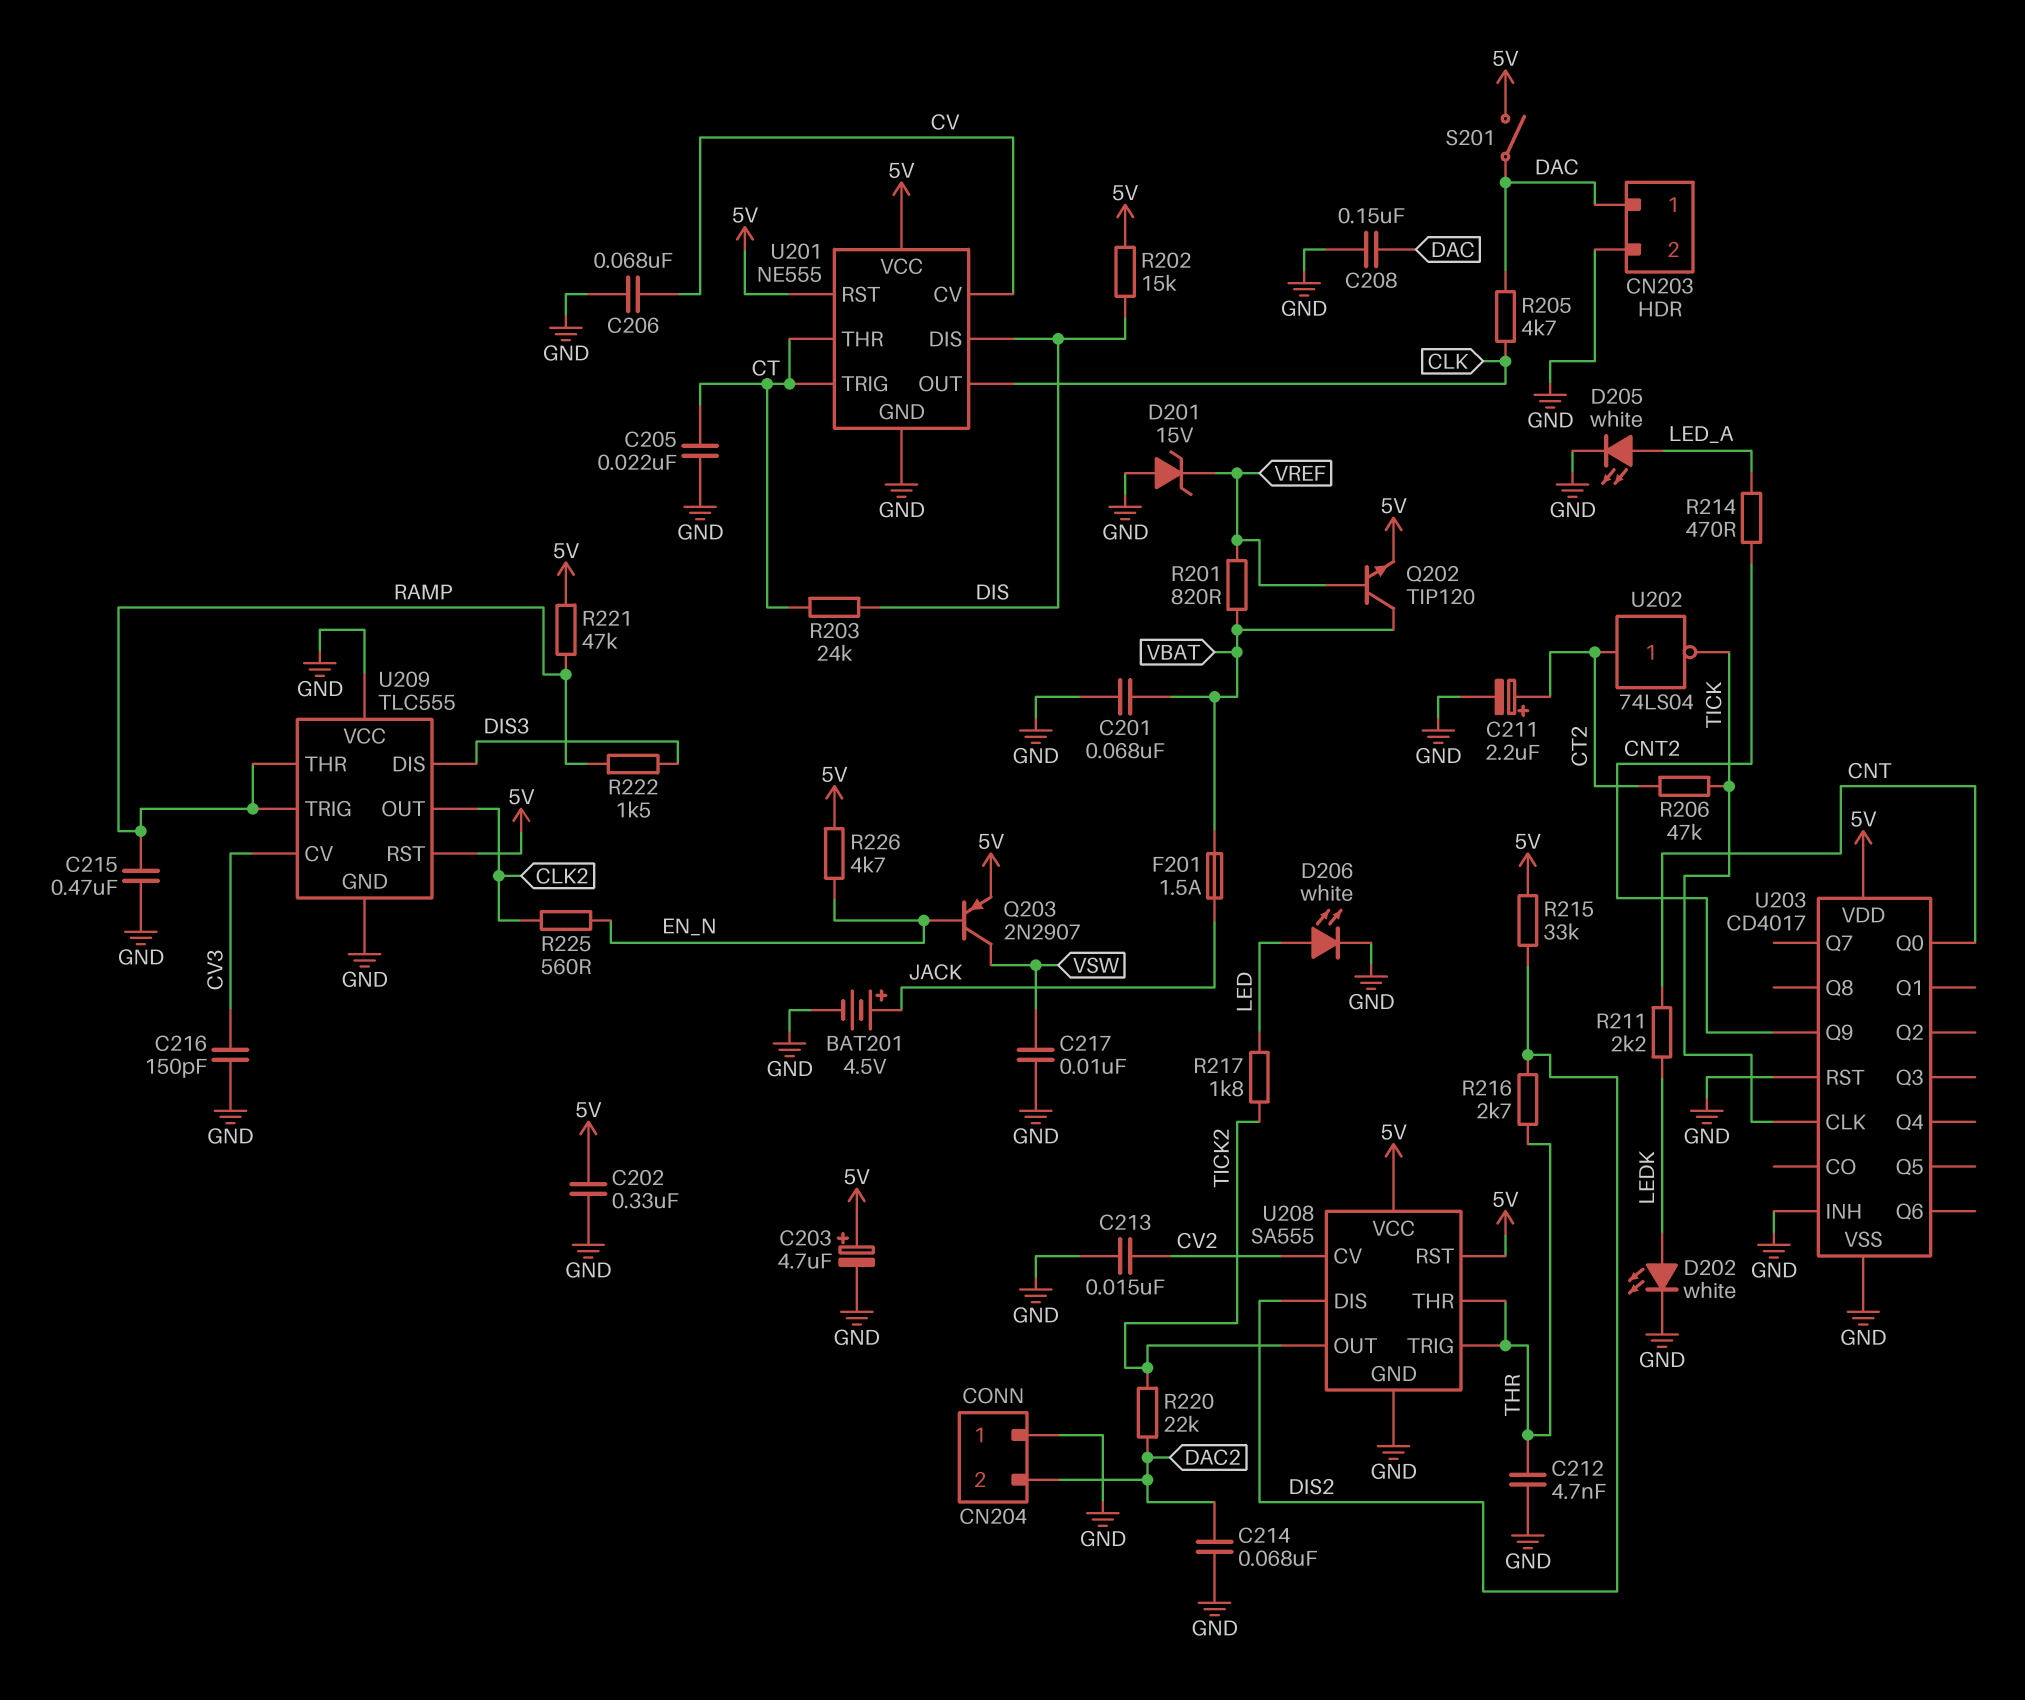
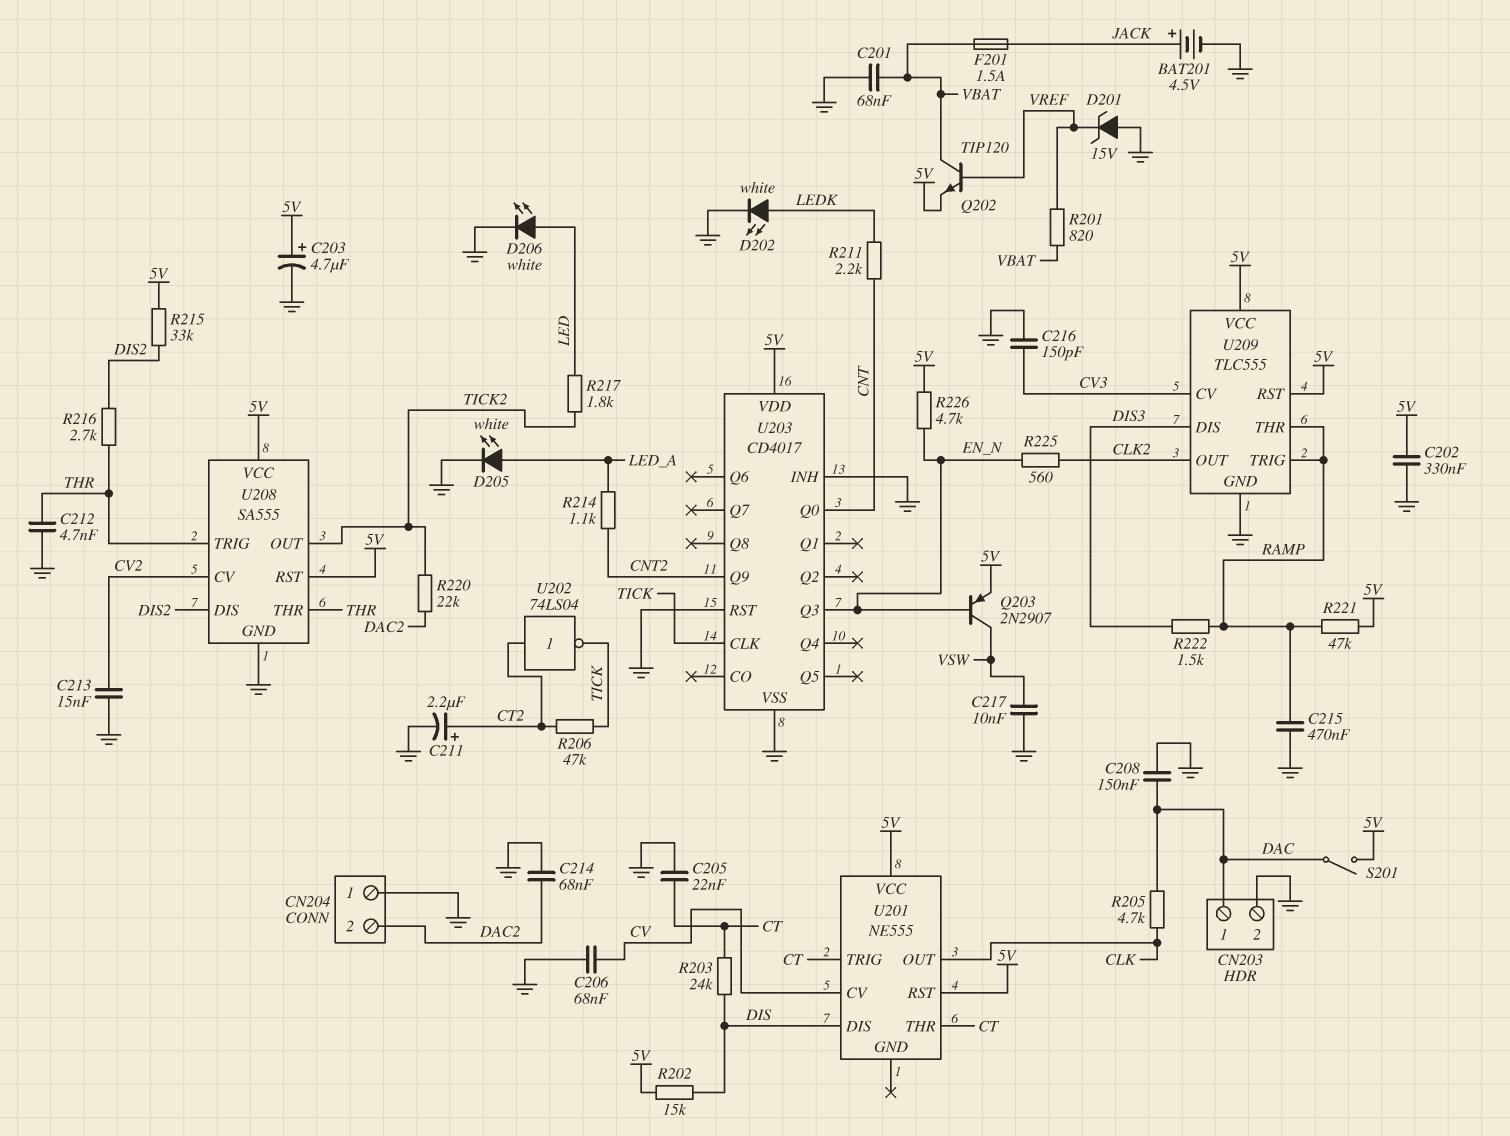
R214: 470 (CNT2, LED_A) -> 1.1k (CNT2, LED_A)
U201 pin GND: GND -> none
U203 pin Q3: none -> EN_N
U209 pin VCC: GND -> 5V

